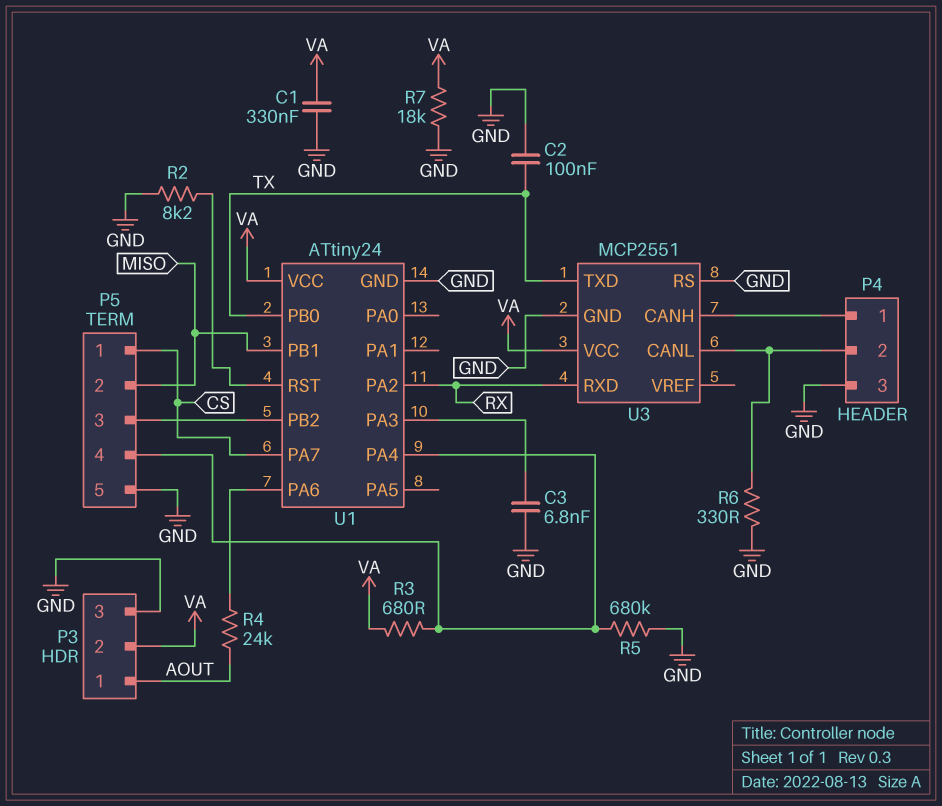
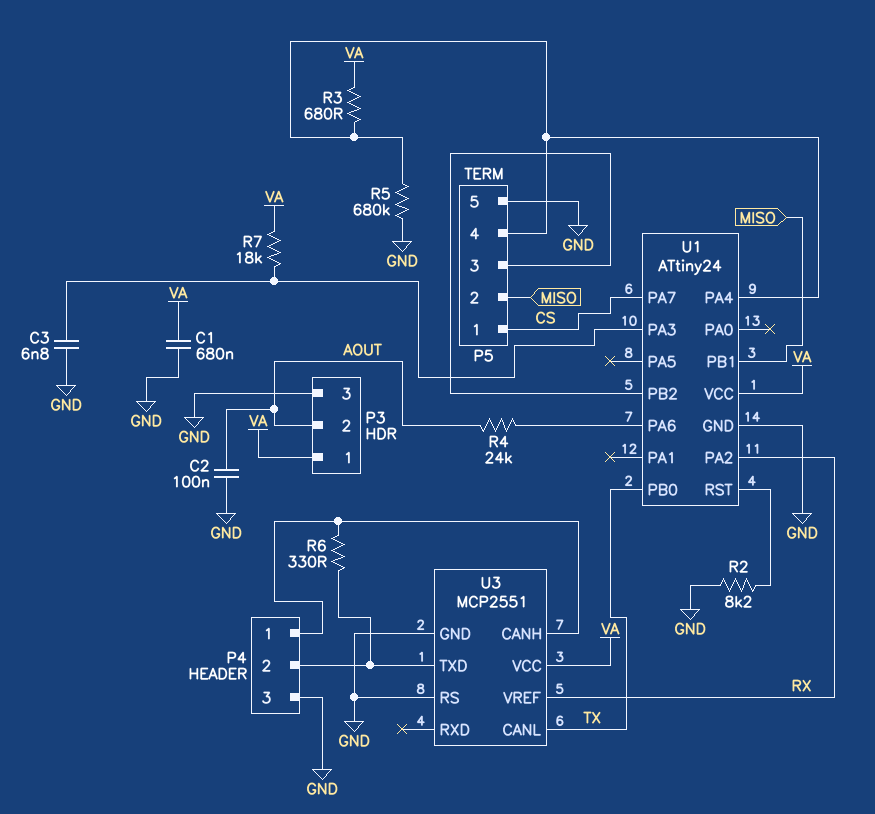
C1: 330nF (GND, VA) -> 680nF (GND, VA)
C2: 100nF (GND, TX) -> 100nF (AOUT, GND)
P3 pin 1: AOUT -> VA
P3 pin 2: VA -> AOUT
R6: 330 (GND, P4/2) -> 330 (P4/1, P4/2)
R7: 18k (GND, VA) -> 18k (U1/PA3, VA)
U3 pin CANL: P4/2 -> TX
U3 pin RXD: RX -> none
U3 pin TXD: TX -> P4/2
U3 pin VREF: none -> RX

